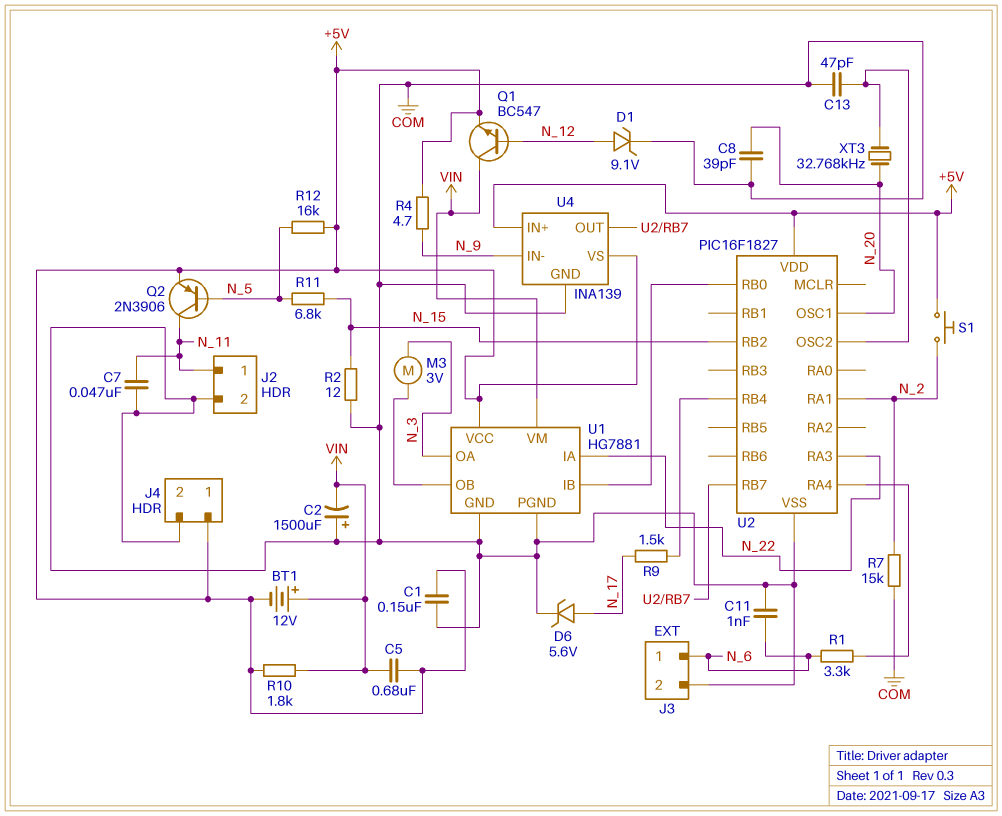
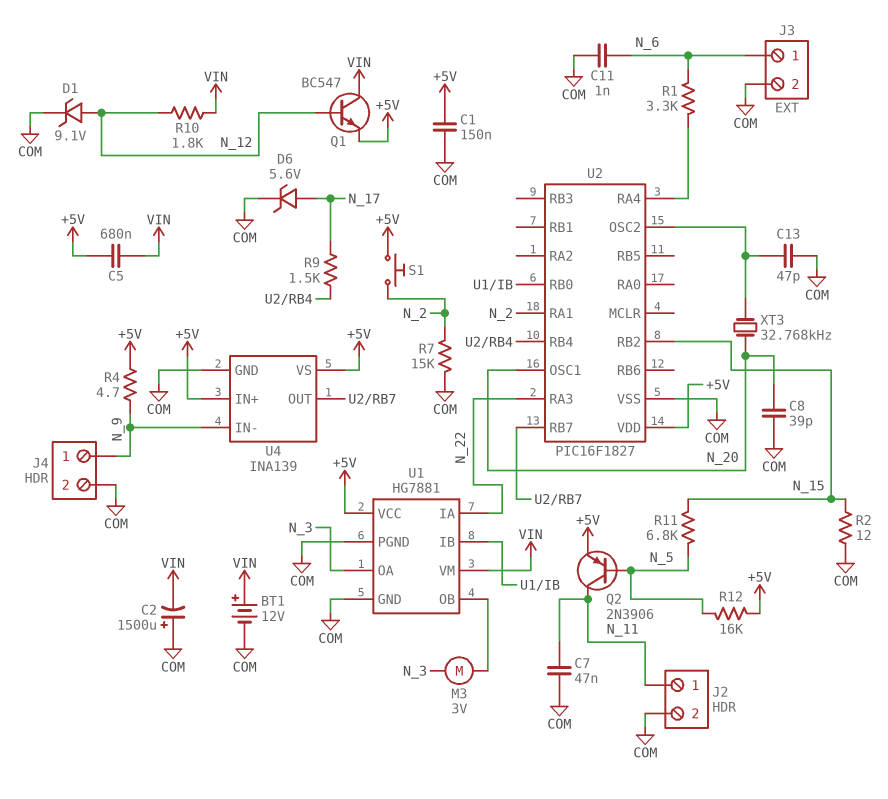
BT1: 12V (plus VIN, minus +5V) -> 12V (plus VIN, minus COM)
J4 pin 1: +5V -> N_9
R10: 1.8k (+5V, VIN) -> 1.8k (N_12, VIN)

